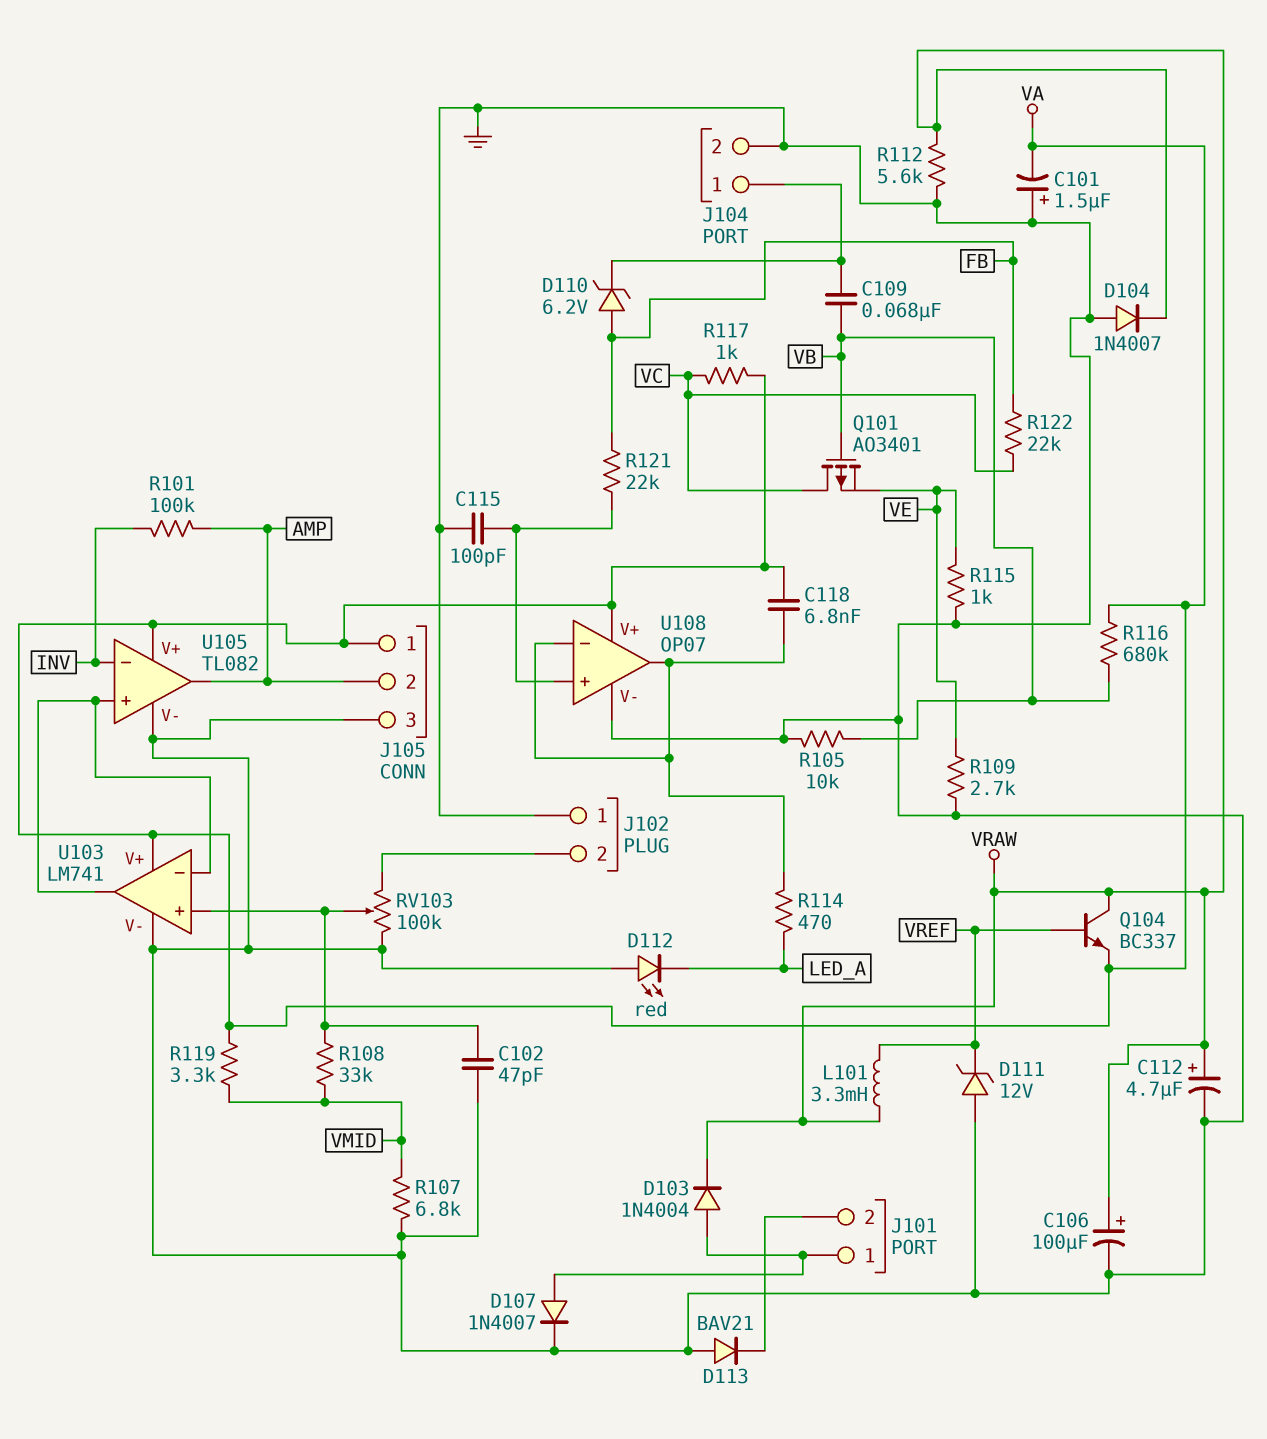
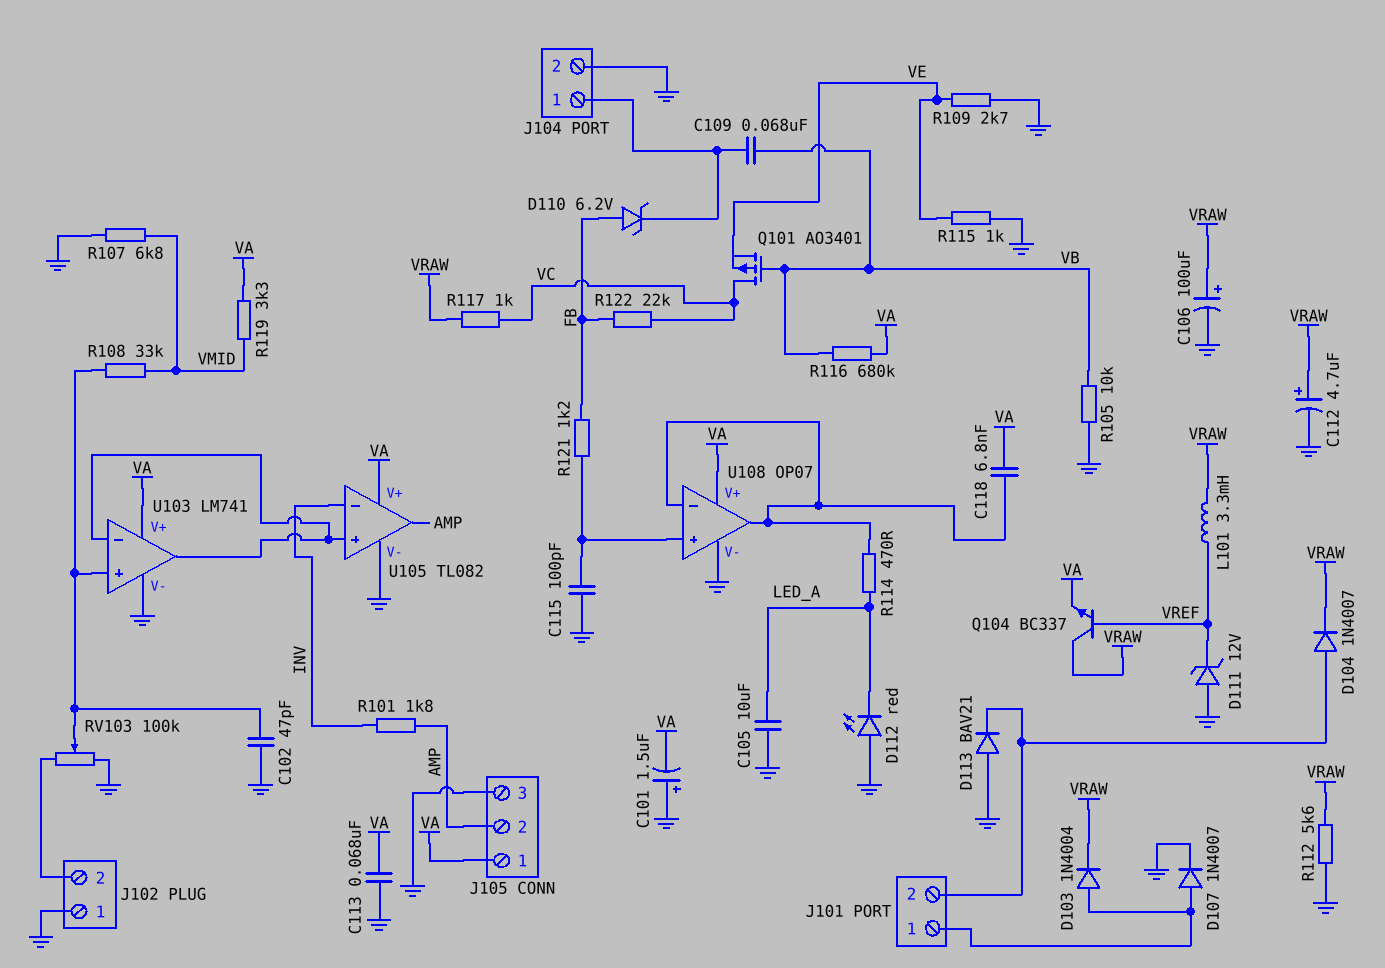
C105: none -> 10uF (GND, LED_A)
C113: none -> 68nF (GND, VA)
D104: diode 1N4007 (A GND, K VRAW) -> diode 1N4007 (A J101/2, K VRAW)
R101: 100k (AMP, INV) -> 1.8k (AMP, INV)
R117: 1k (VA, VC) -> 1k (VC, VRAW)
R121: 22k (FB, U108/in+) -> 1.2k (FB, U108/in+)

